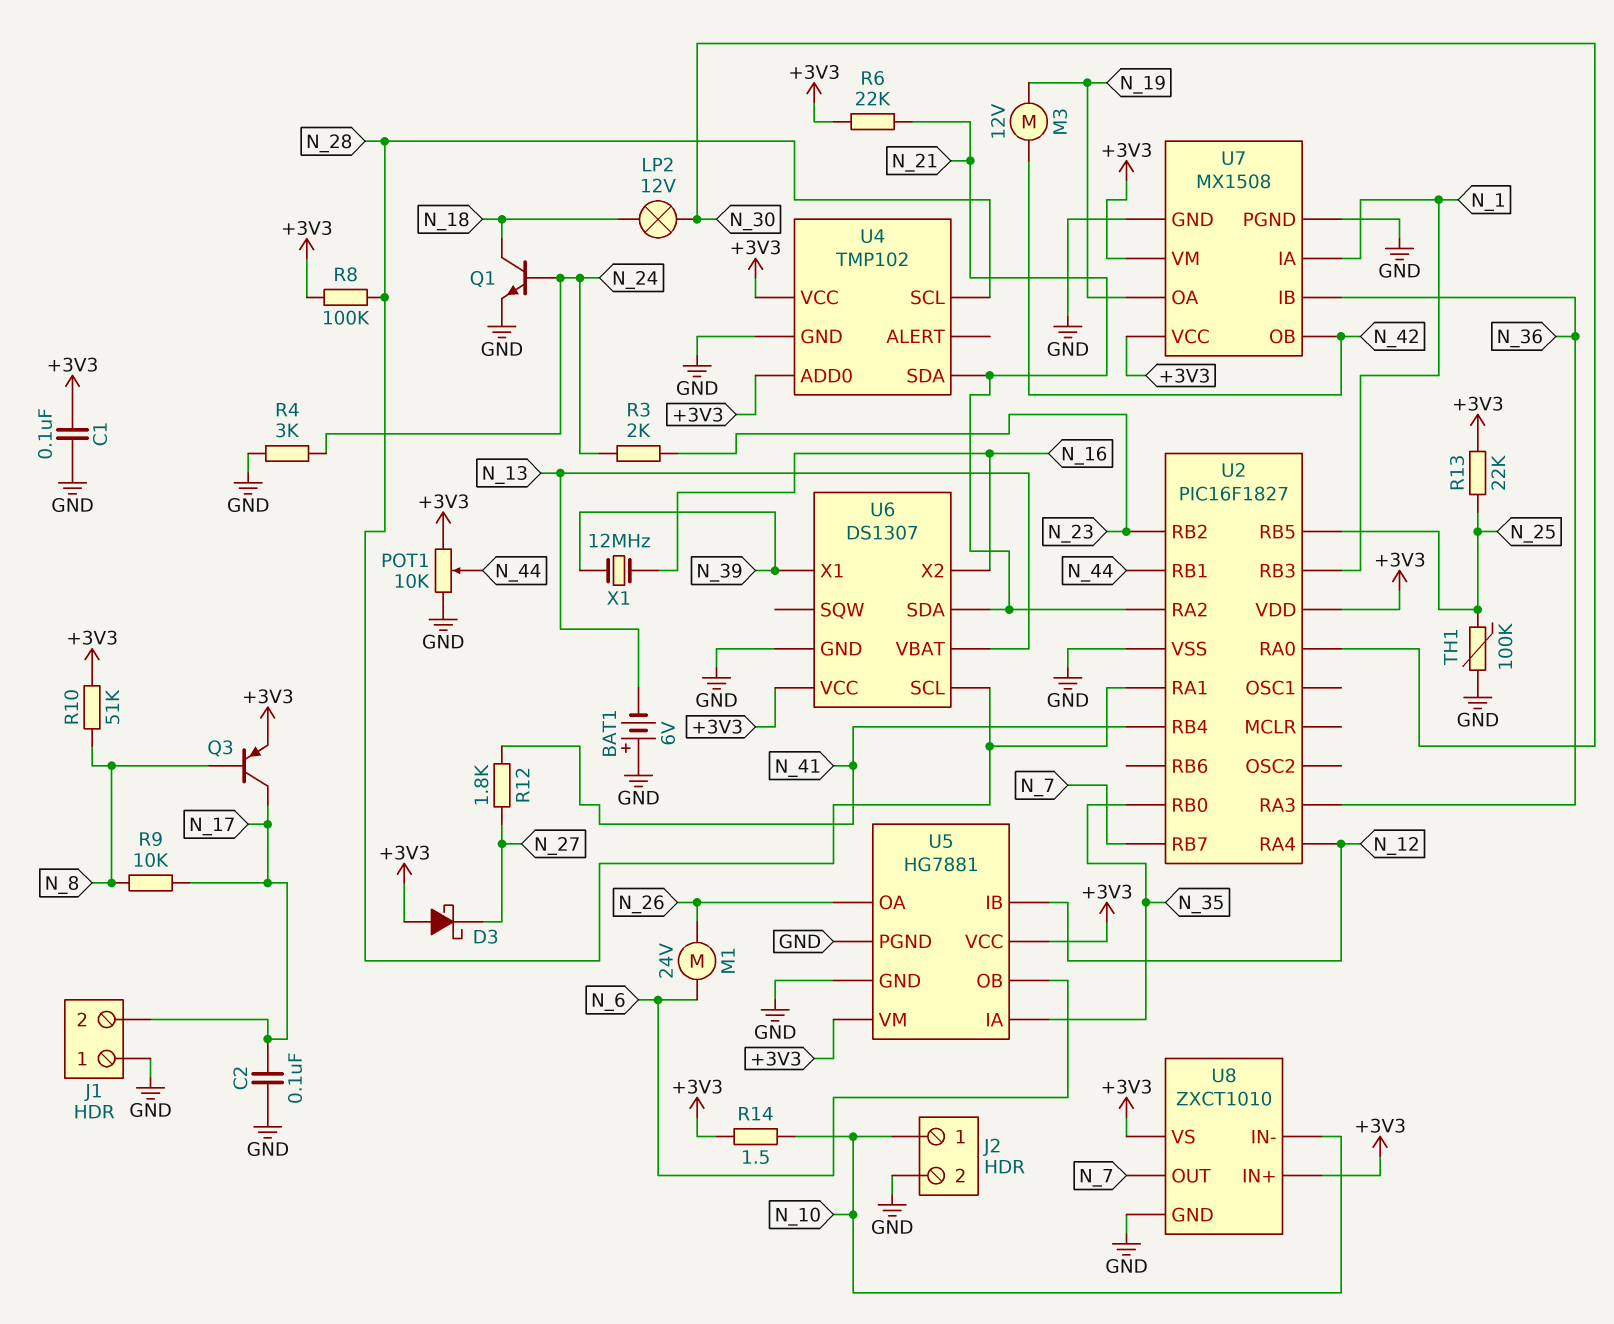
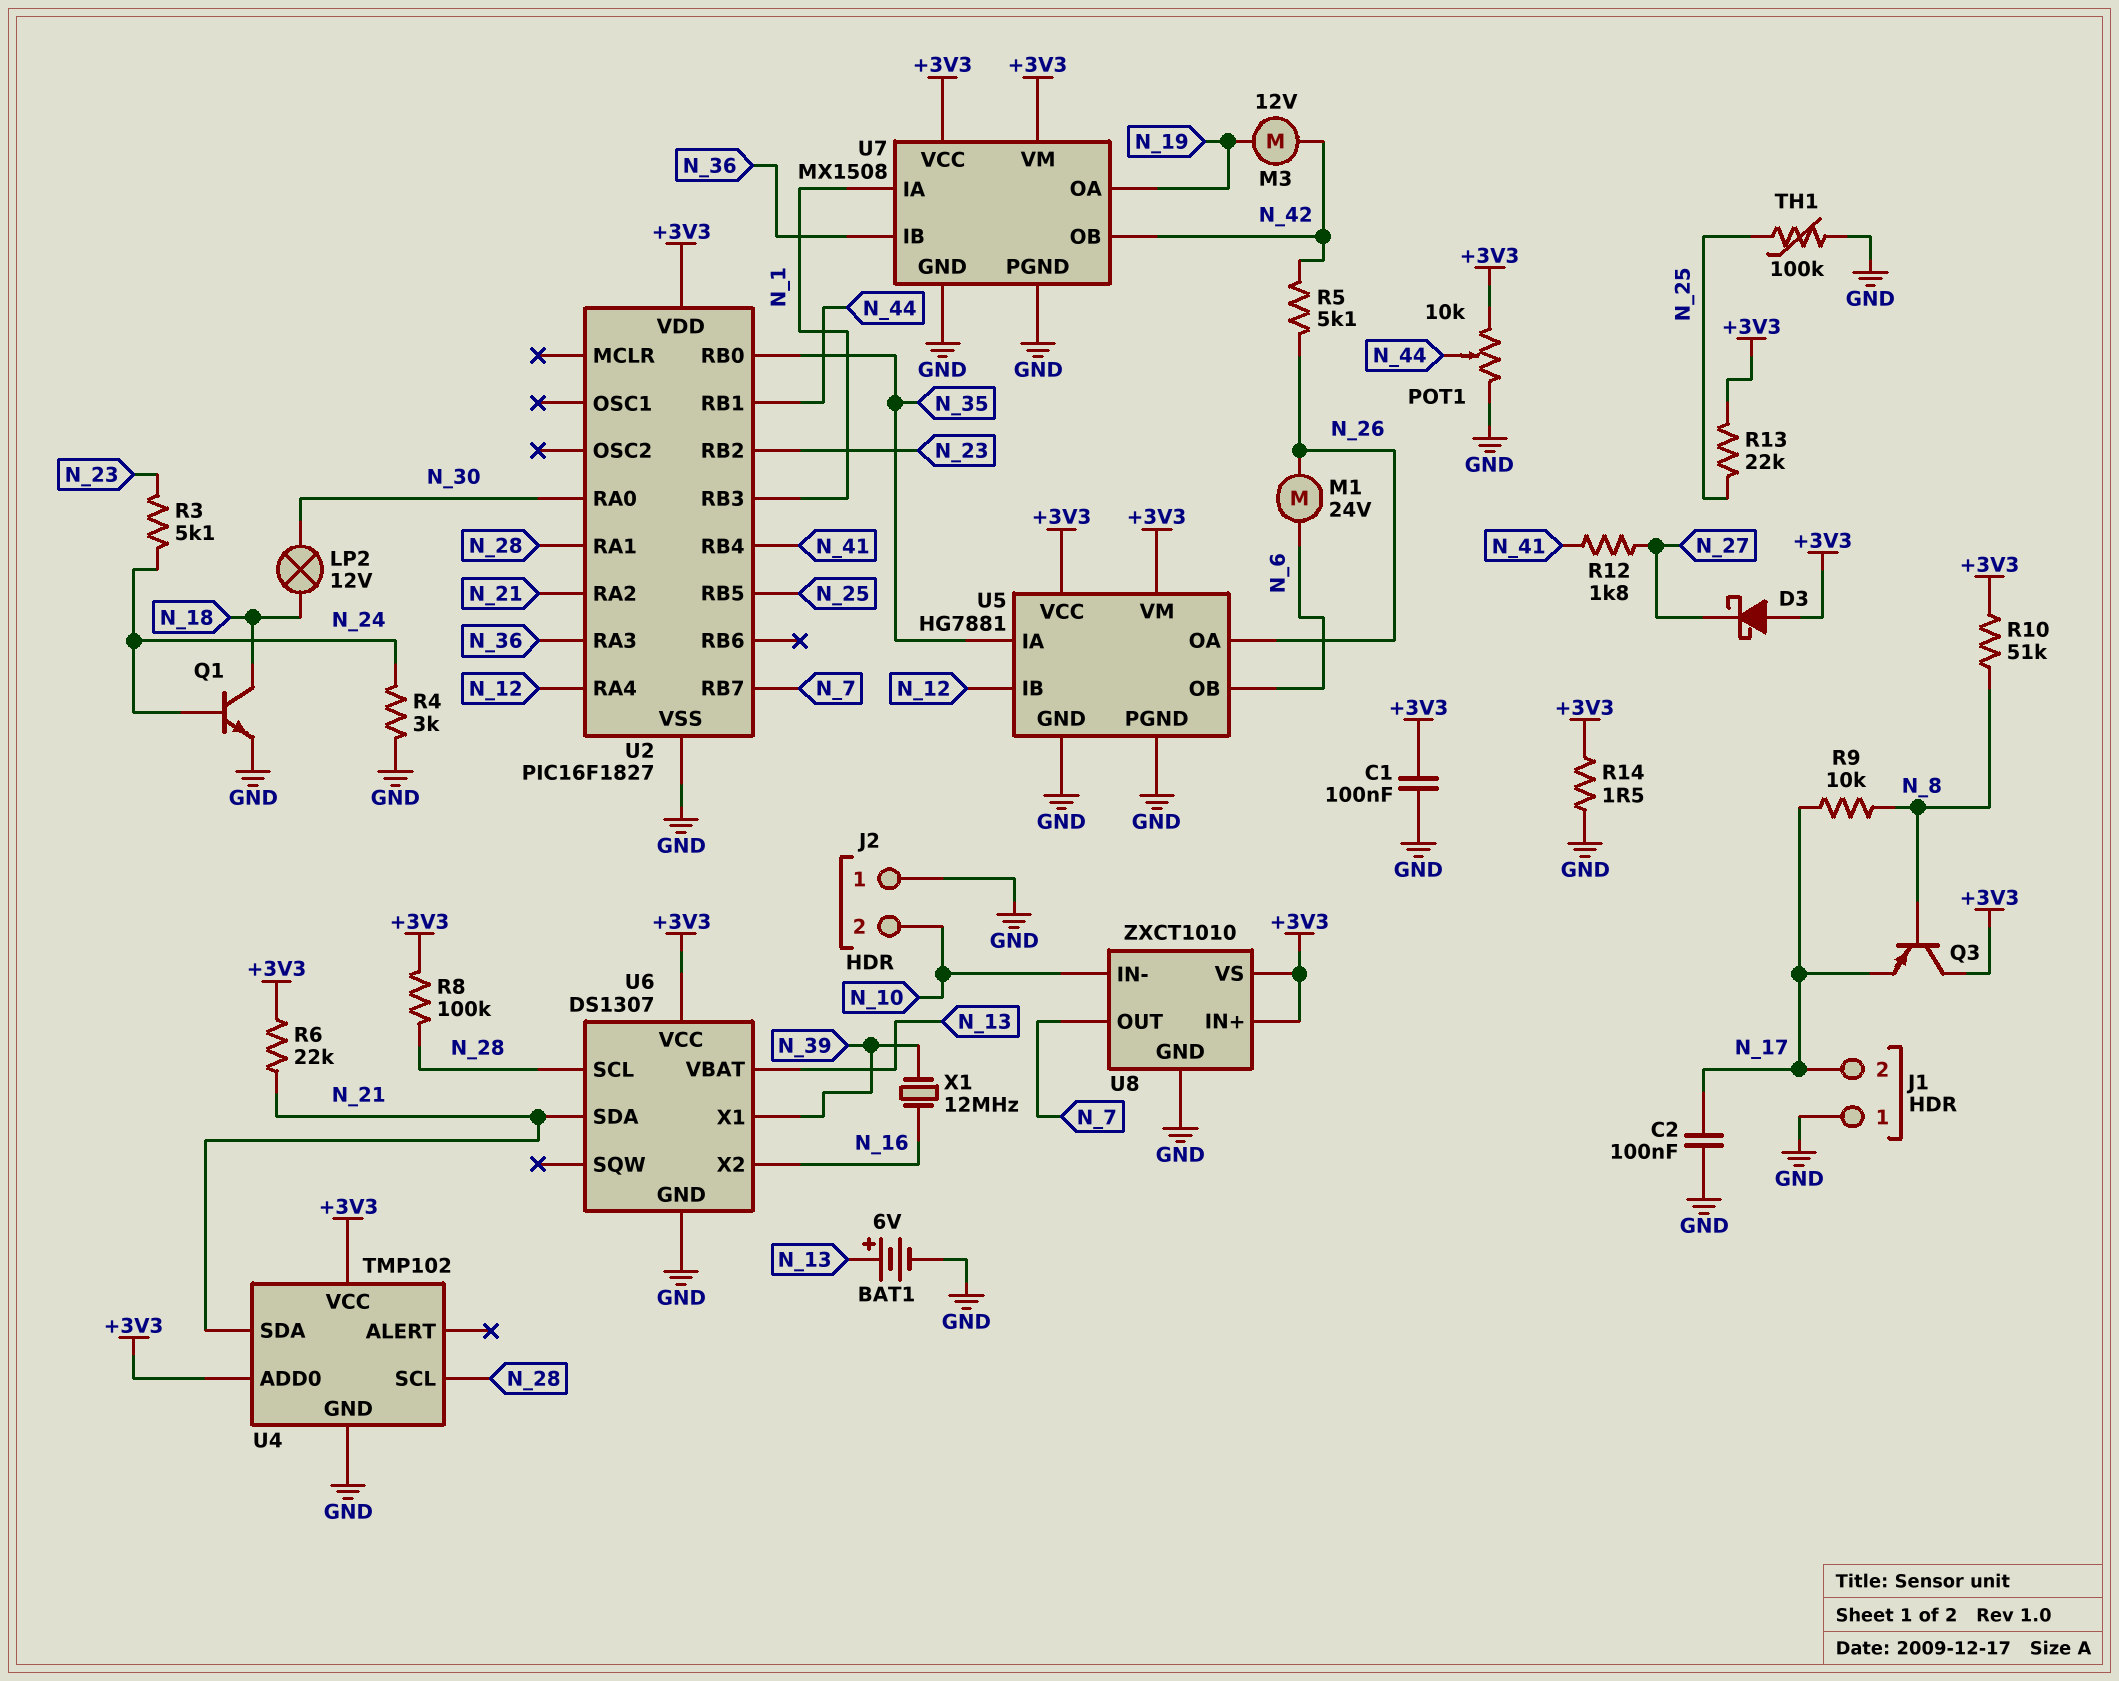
BAT1: 6V (plus GND, minus N_13) -> 6V (plus N_13, minus GND)
J2 pin 1: N_10 -> GND
J2 pin 2: GND -> N_10
Q3: PNP (B N_8, C N_17, E +3V3) -> PNP (B N_8, C +3V3, E N_17)
R3: 2k (N_23, N_24) -> 5.1k (N_23, N_24)
R5: none -> 5.1k (N_26, N_42)
R14: 1.5 (+3V3, N_10) -> 1.5 (+3V3, GND)

